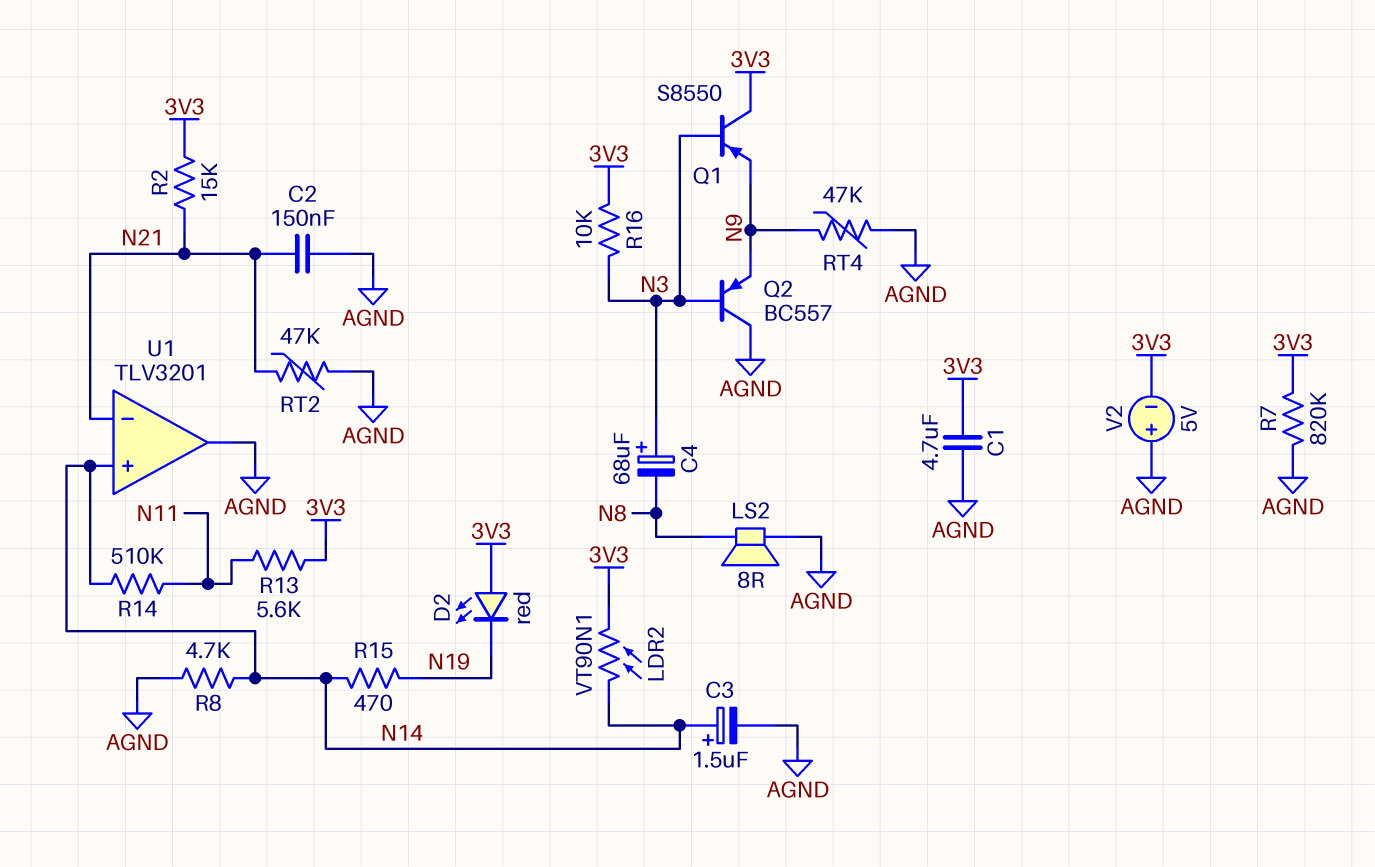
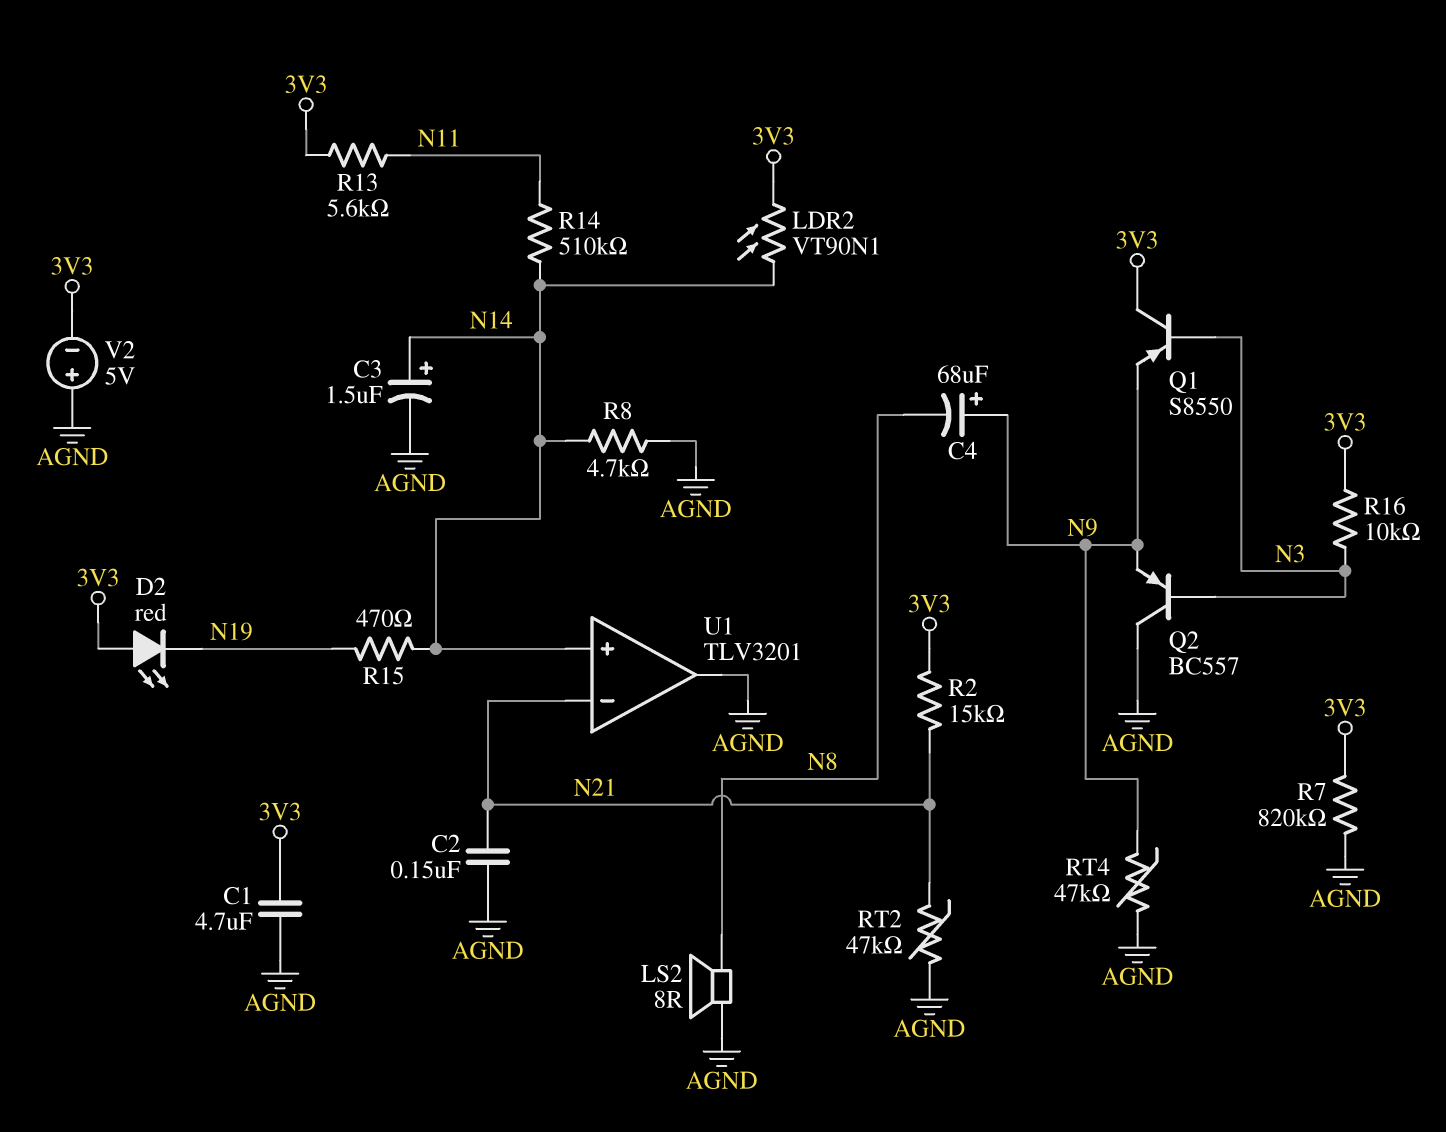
C4: 68uF (plus N3, minus N8) -> 68uF (plus N9, minus N8)

